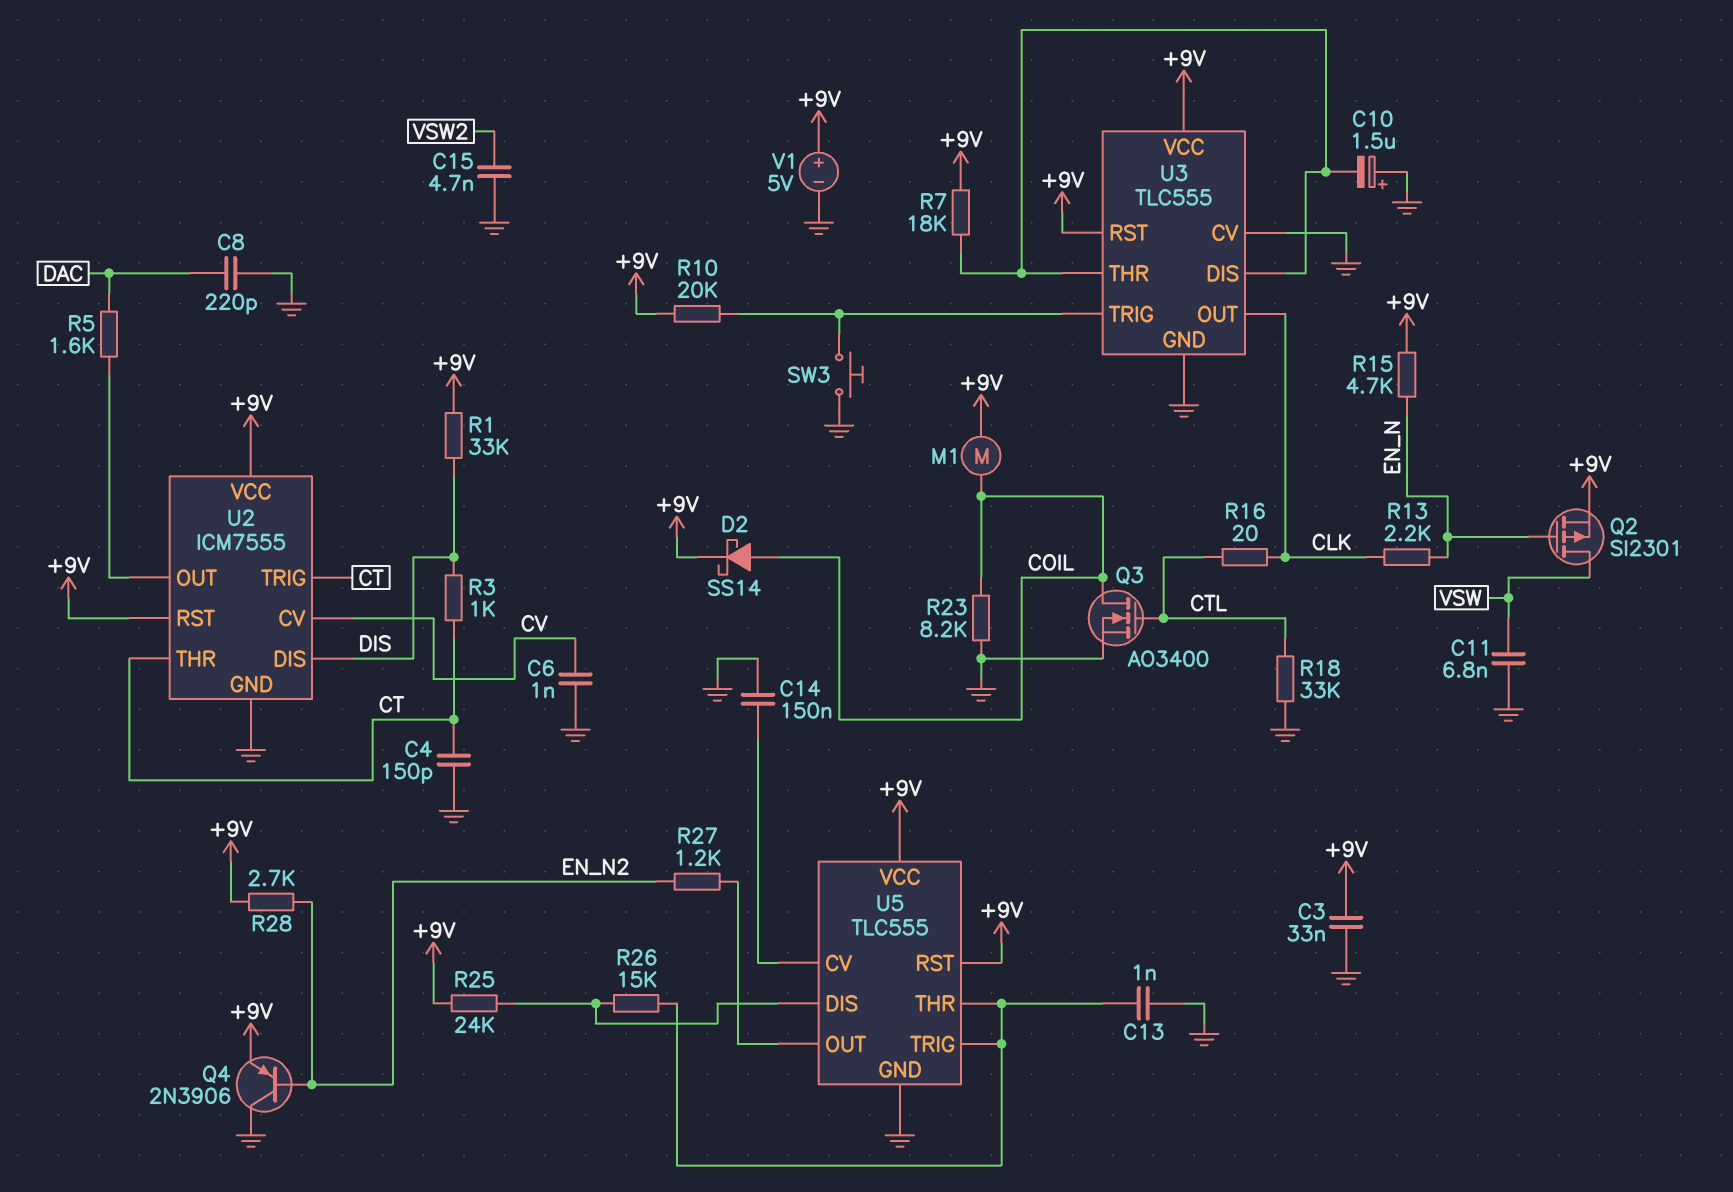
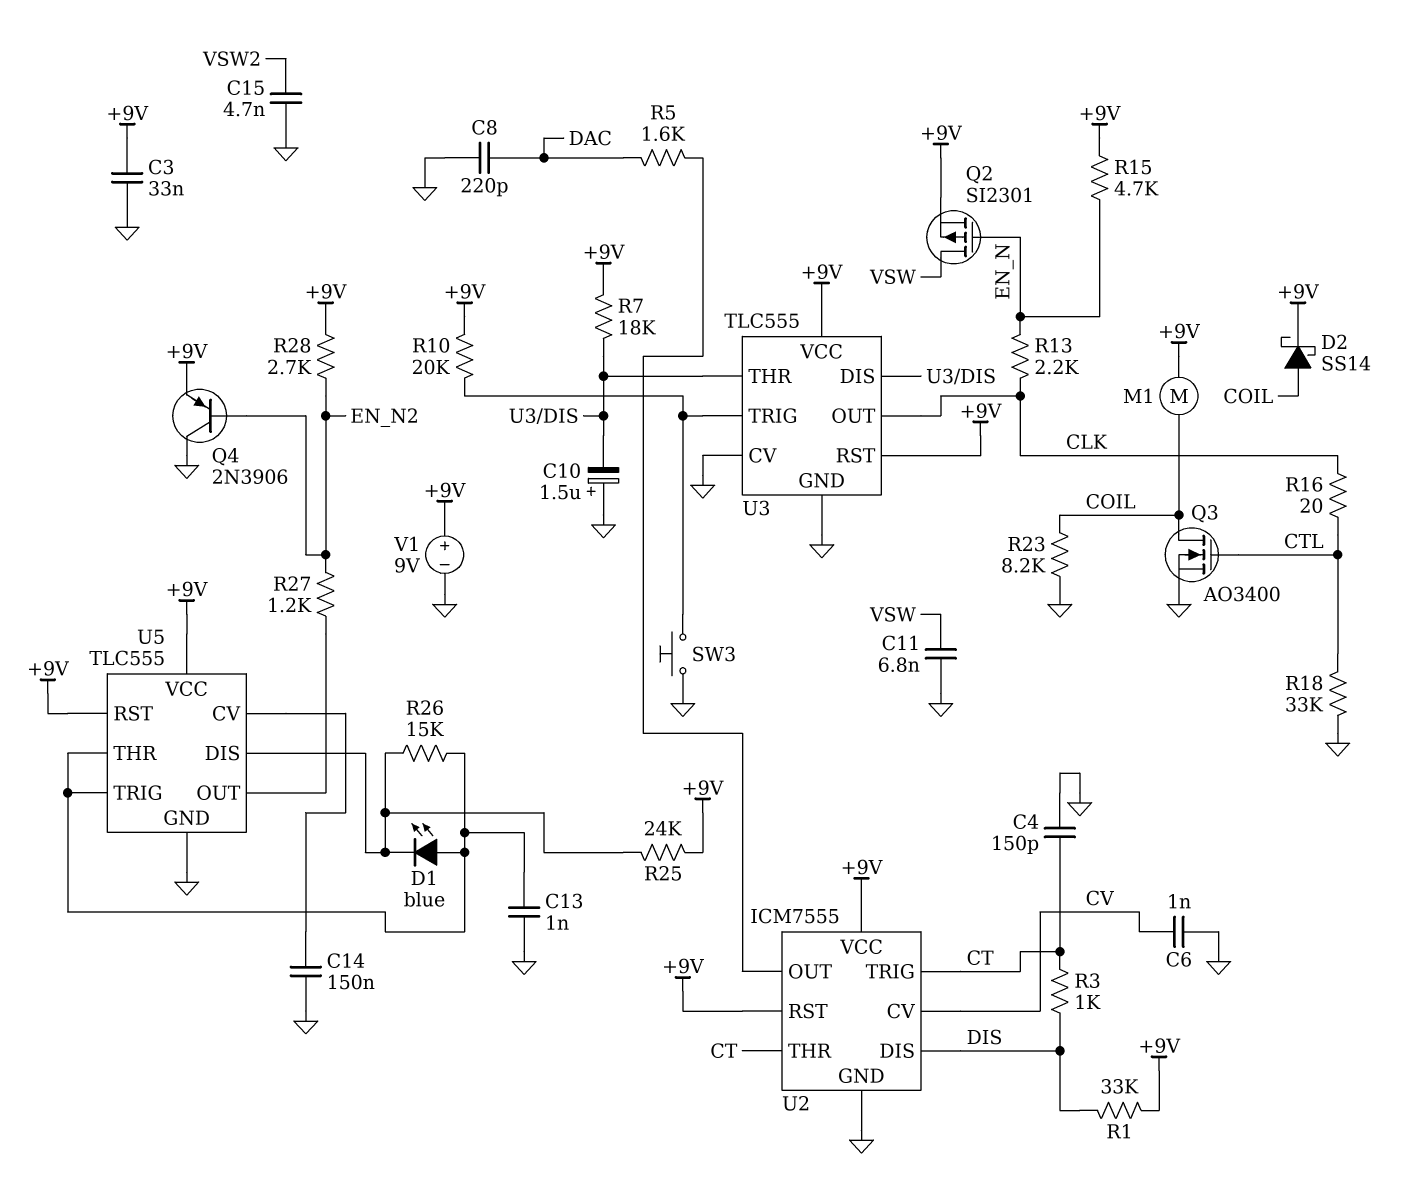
D1: none -> LED blue (A U5/THR, K U5/DIS)
V1: 5V (plus +9V, minus GND) -> 9V (plus +9V, minus GND)

